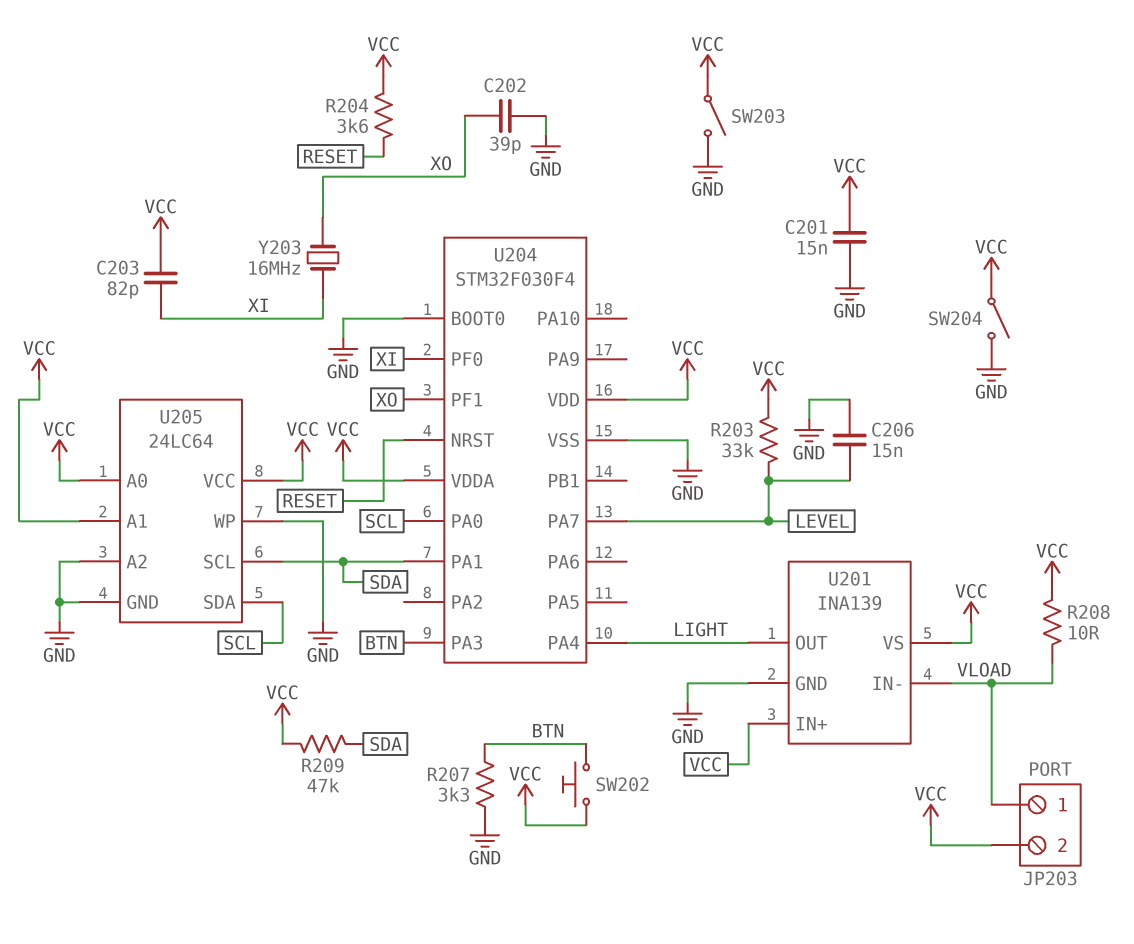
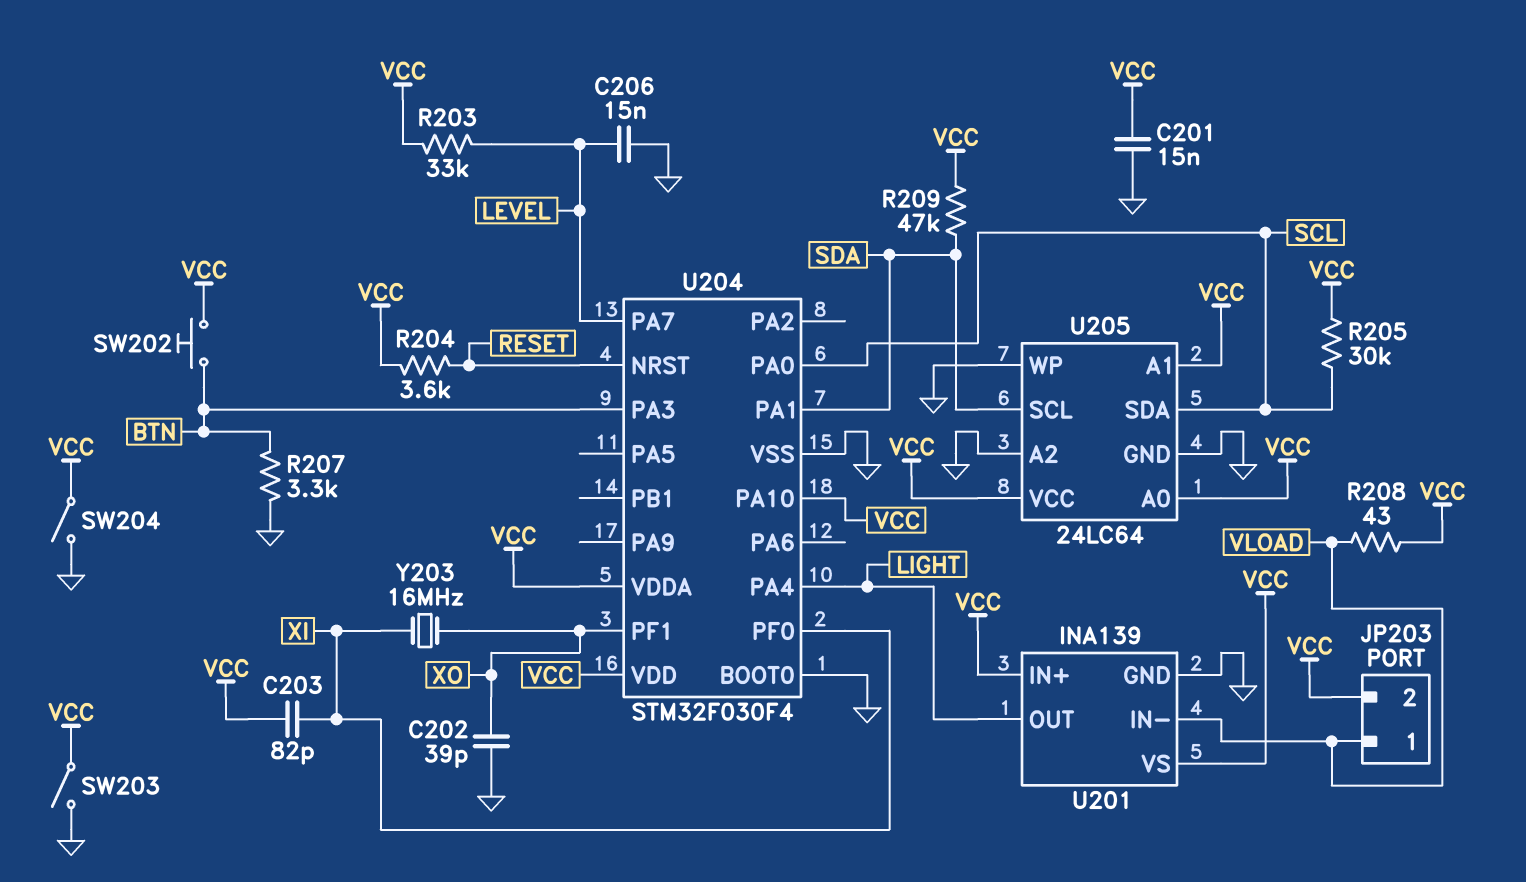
R205: none -> 30k (SCL, VCC)
R208: 10 (VCC, VLOAD) -> 43 (VCC, VLOAD)
U204 pin PA10: none -> VCC

